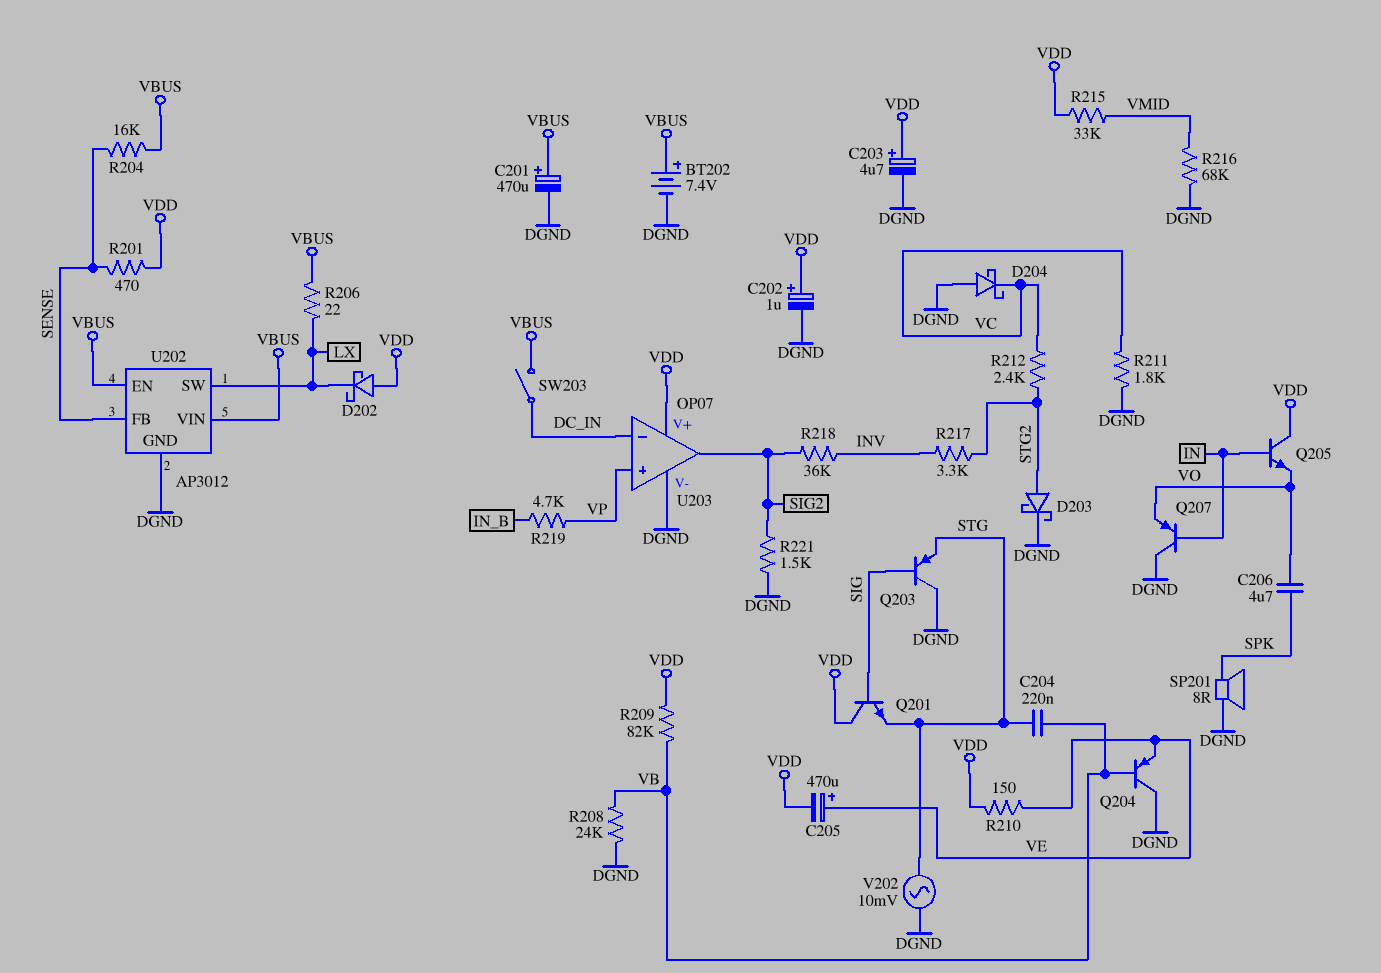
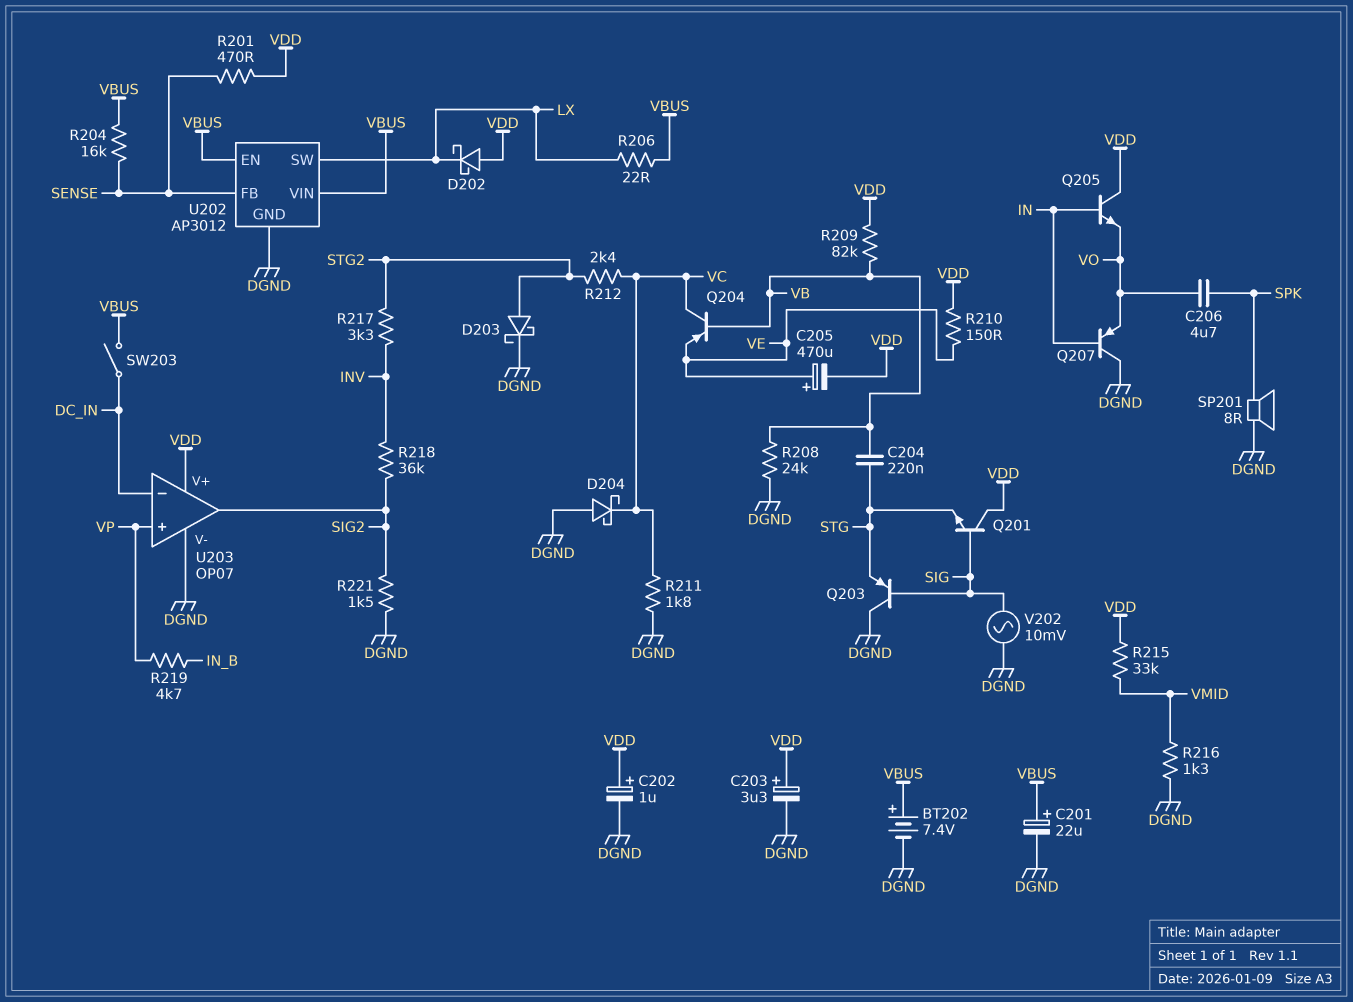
C201: 470uF (plus VBUS, minus DGND) -> 22uF (plus VBUS, minus DGND)
C203: 4.7uF (plus VDD, minus DGND) -> 3.3uF (plus VDD, minus DGND)
Q204: PNP (B VB, C DGND, E VE) -> PNP (B VB, C VC, E VE)
R216: 68k (DGND, VMID) -> 1.3k (DGND, VMID)
V202: AC 10mV (DGND, STG) -> AC 10mV (DGND, SIG)

